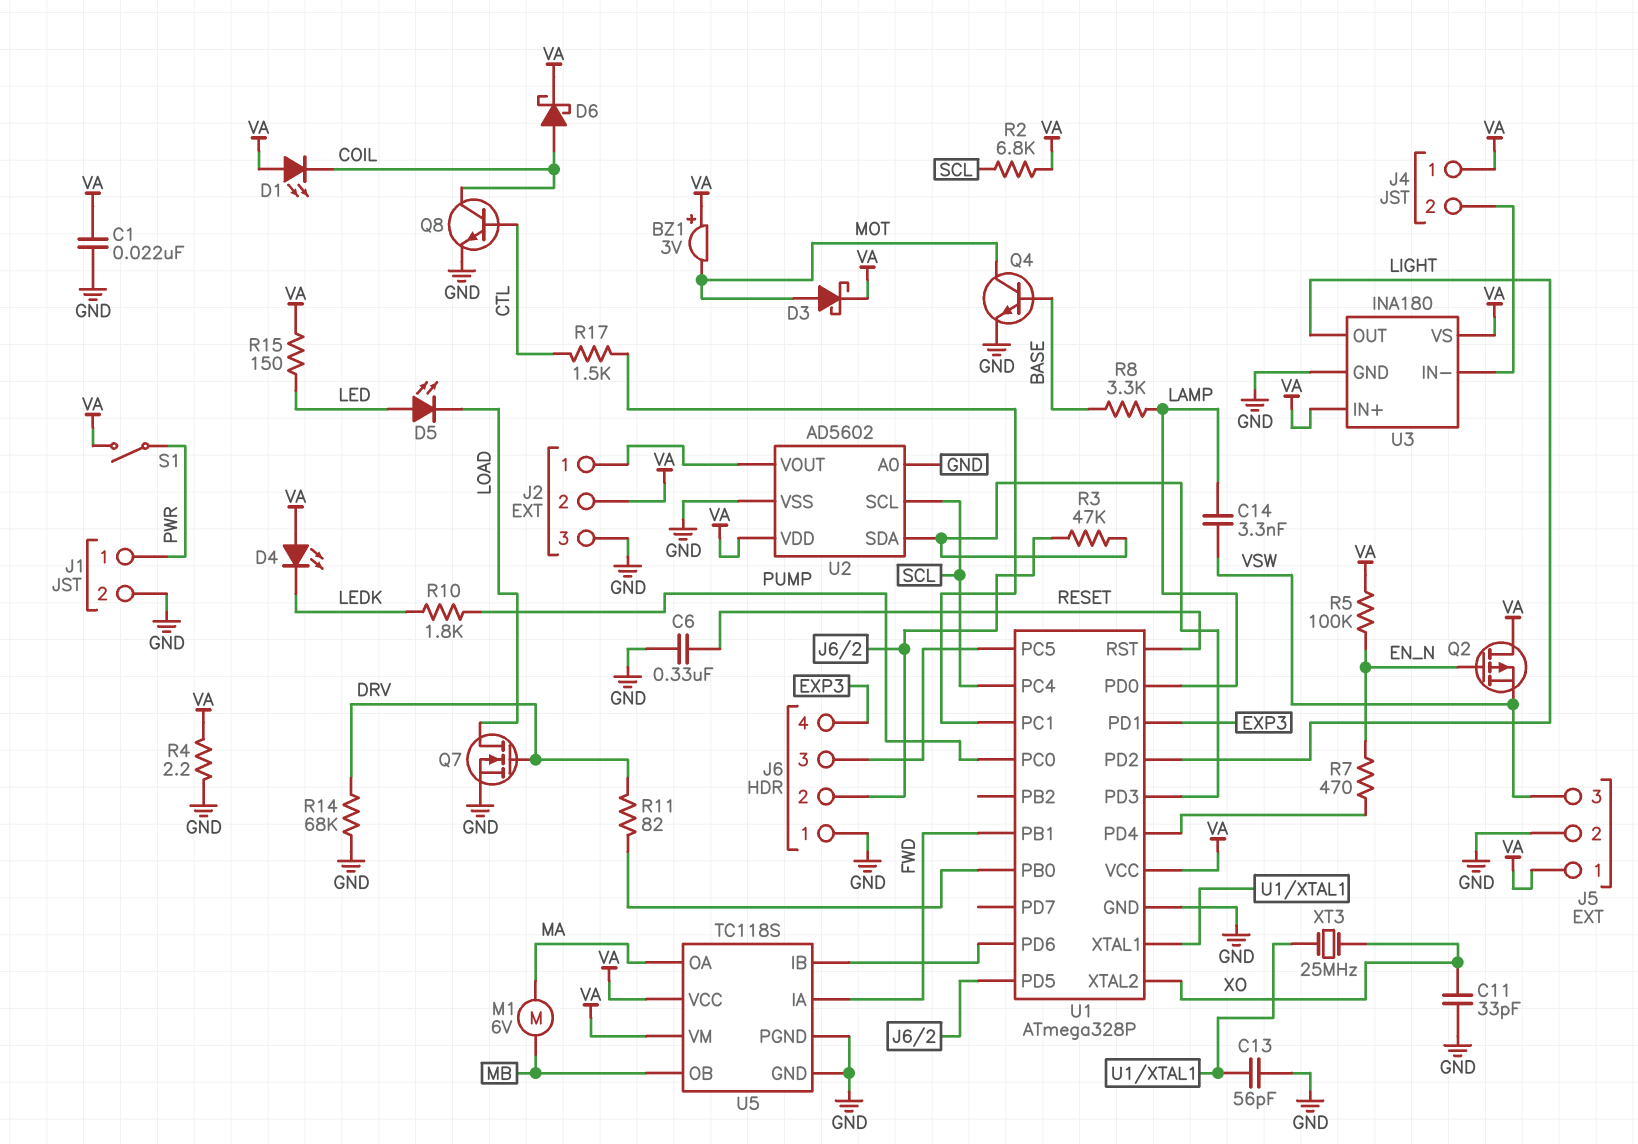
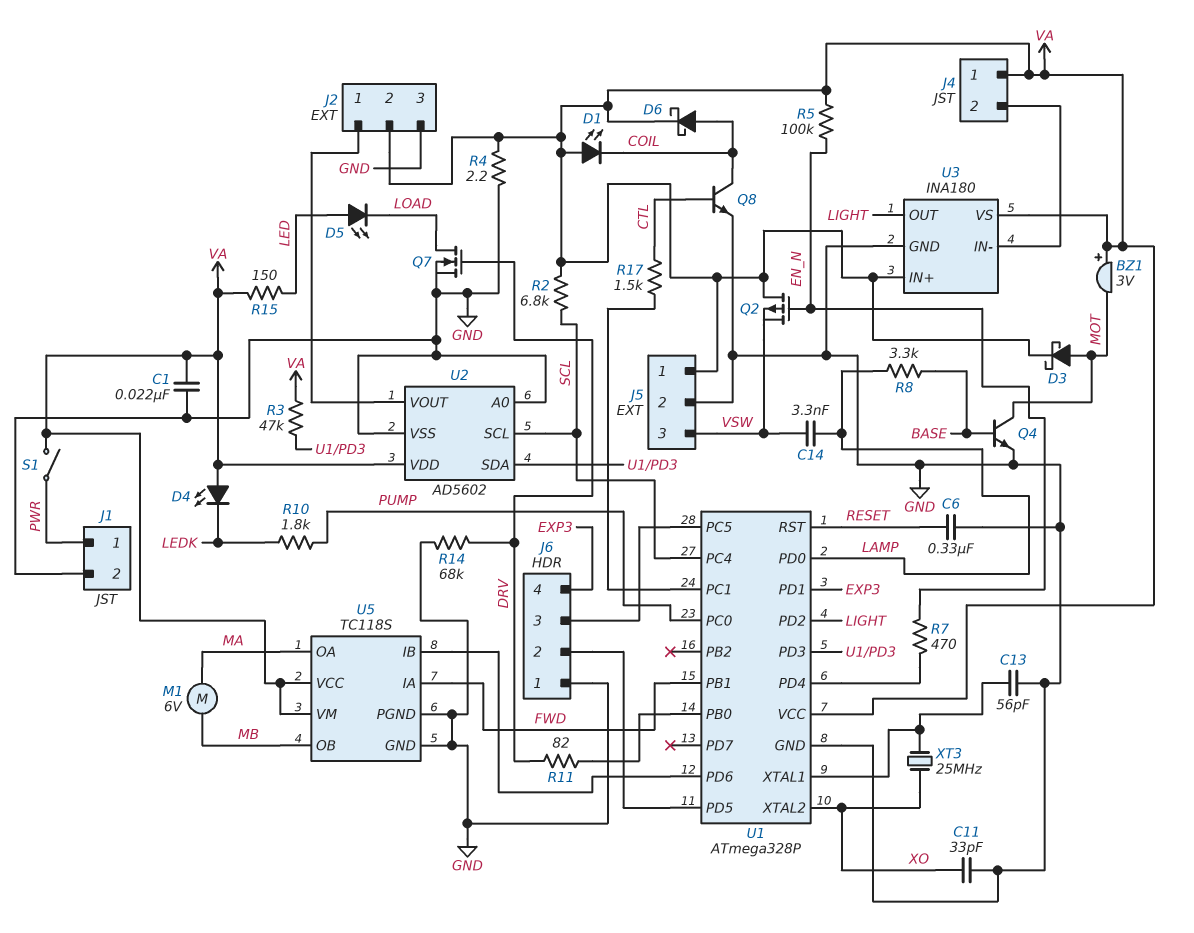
R3: 47k (J6/2, U1/PD3) -> 47k (U1/PD3, VA)

